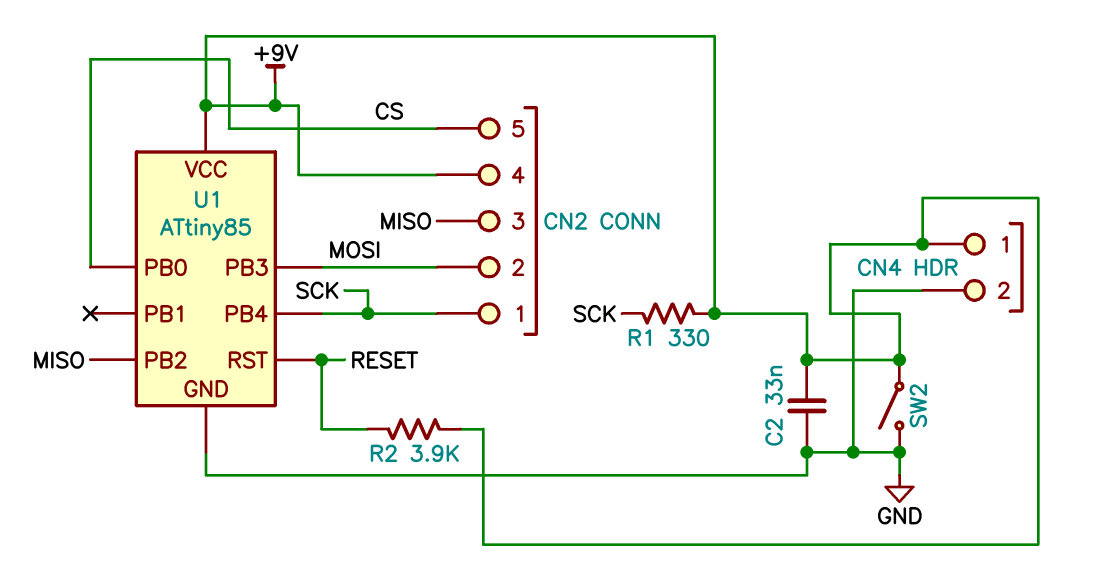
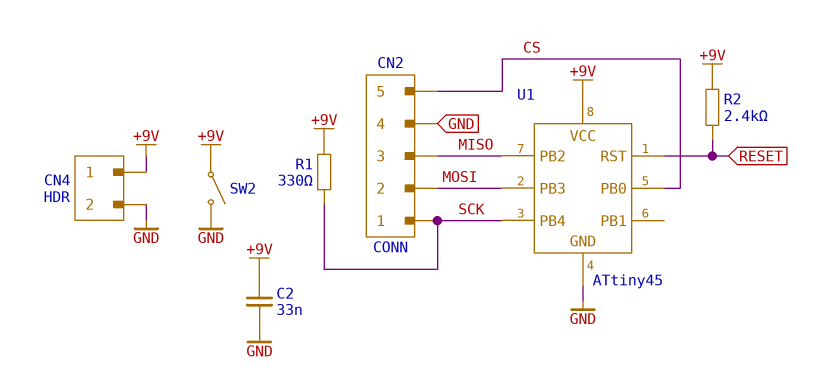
CN2 pin 4: +9V -> GND
R2: 3.9k (+9V, RESET) -> 2.4k (+9V, RESET)
U1: ATtiny85 -> ATtiny45

